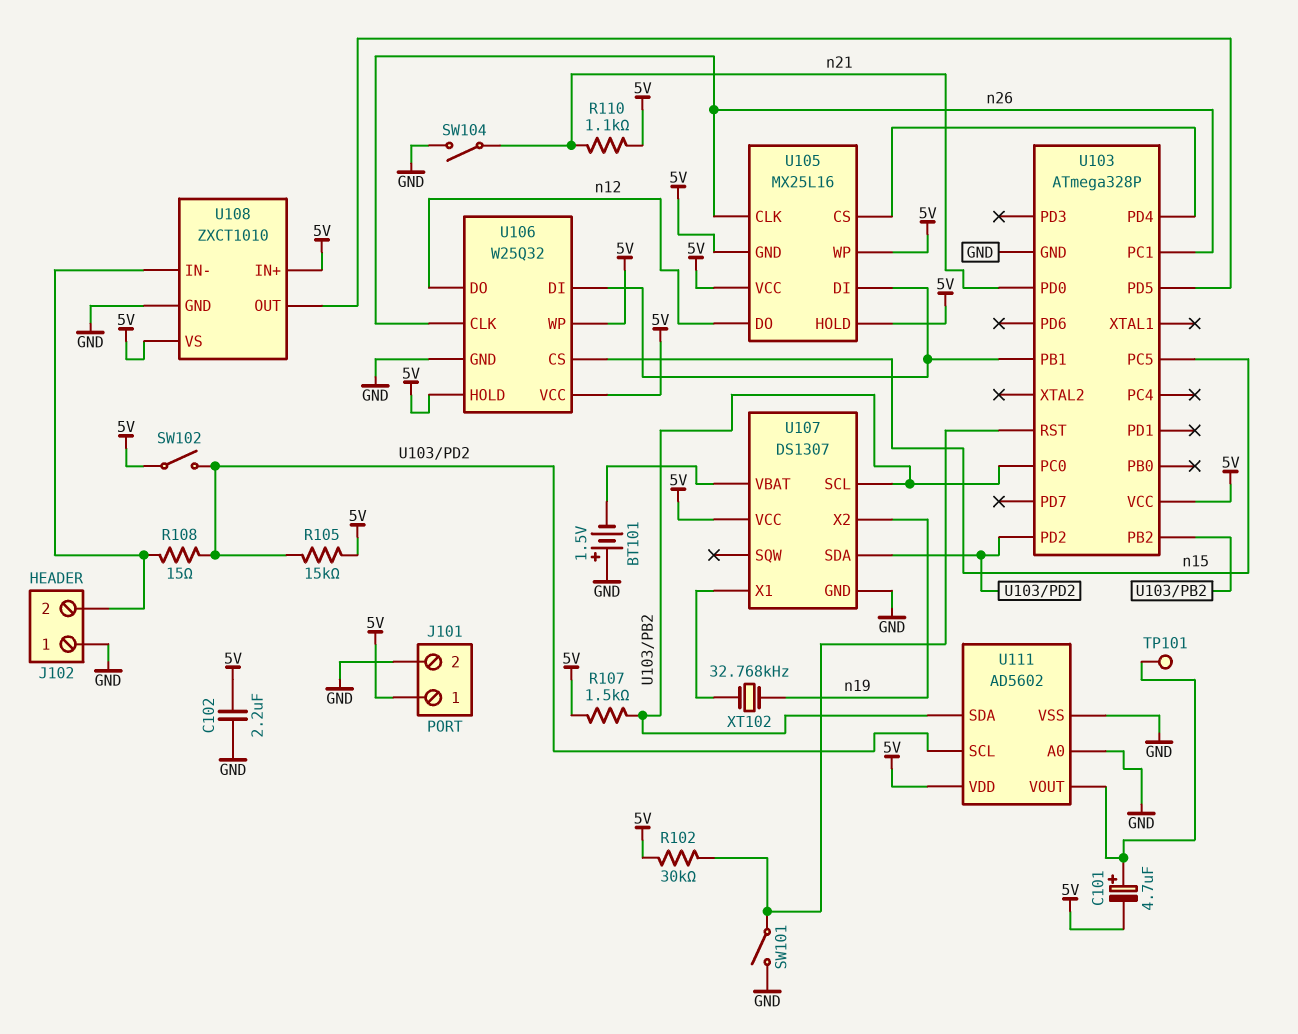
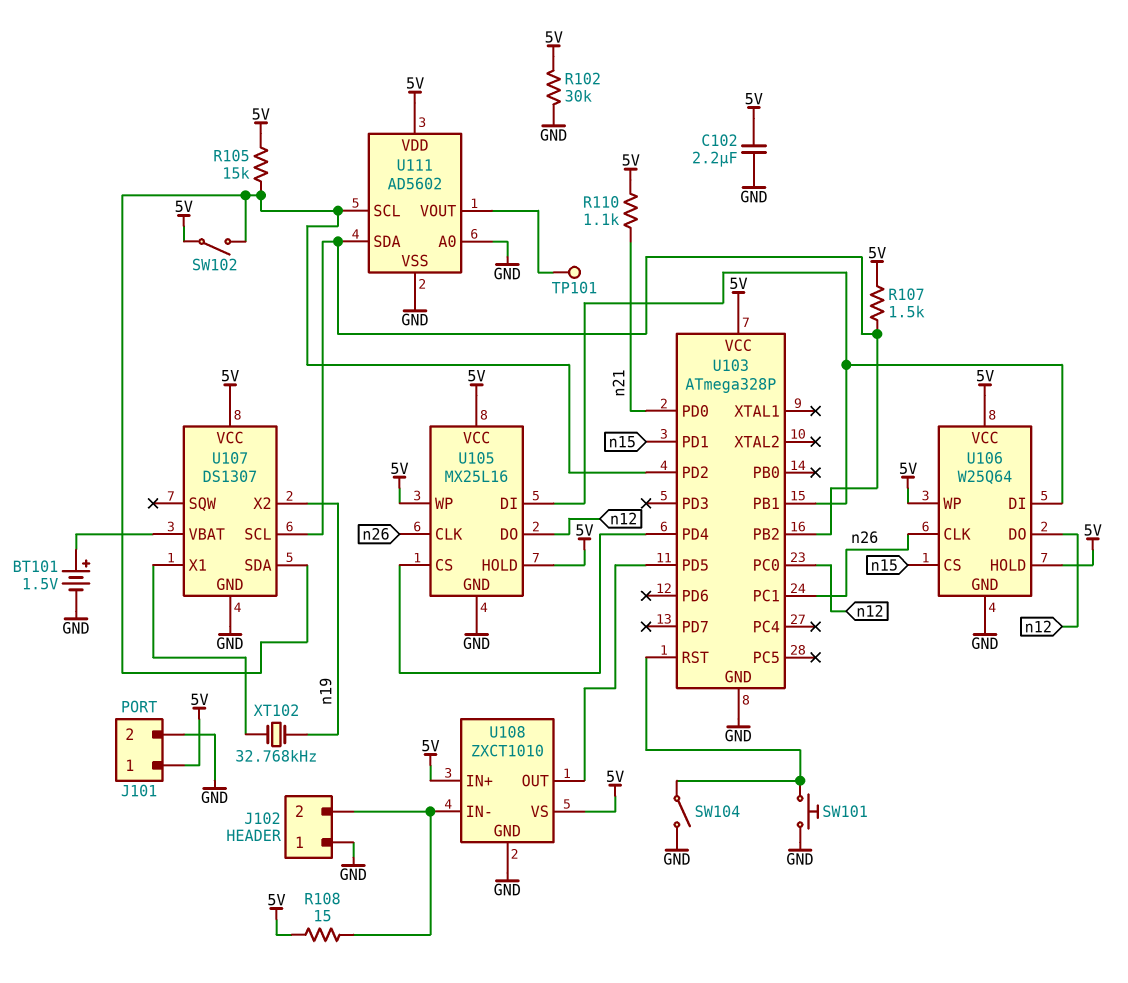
BT101: 1.5V (plus GND, minus U107/VBAT) -> 1.5V (plus U107/VBAT, minus GND)
C101: 4.7uF (plus U111/VOUT, minus 5V) -> none
R102: 30k (5V, U103/RST) -> 30k (5V, GND)
R108: 15 (J102/2, U103/PD2) -> 15 (5V, J102/2)
SW101: switch (GND, U103/RST) -> button (GND, U103/RST)
SW104: switch (GND, n21) -> switch (GND, U103/RST)
U103 pin PC0: U103/PB2 -> n12
U103 pin PC5: n15 -> none
U103 pin PD1: none -> n15
U105 pin GND: 5V -> GND
U106: W25Q32 -> W25Q64

